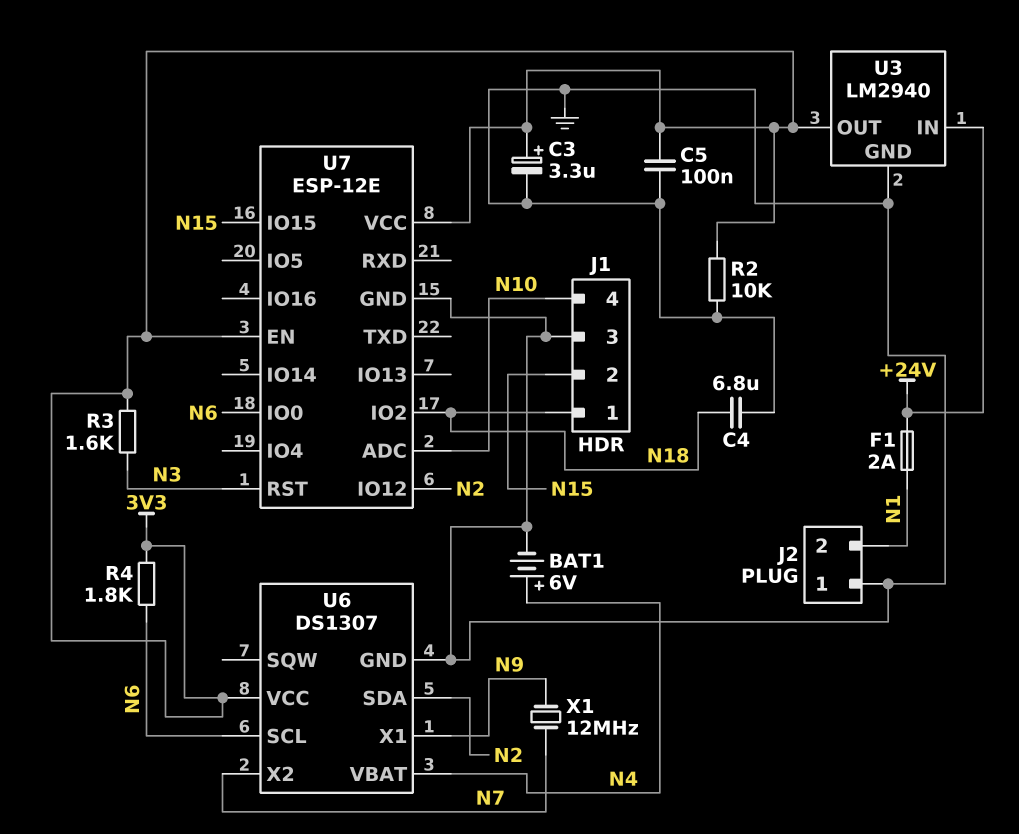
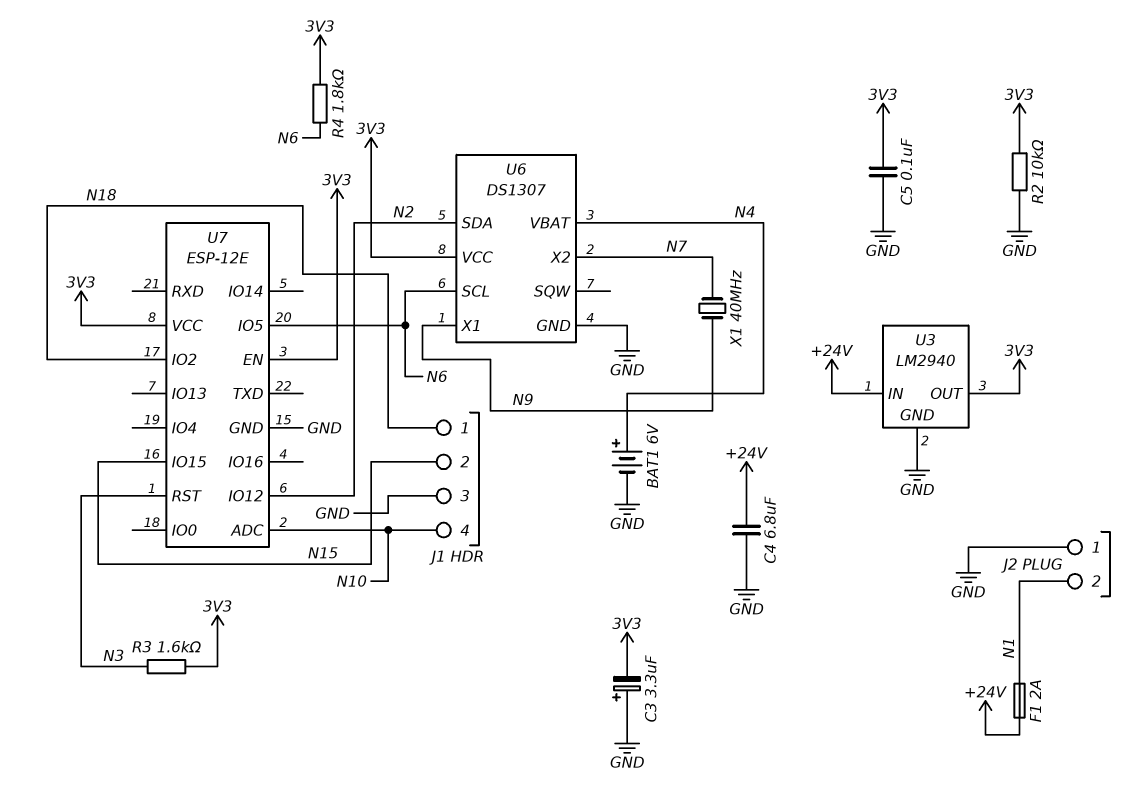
C3: 3.3uF (plus 3V3, minus GND) -> 3.3uF (plus GND, minus 3V3)
C4: 6.8uF (GND, N18) -> 6.8uF (+24V, GND)
U7 pin IO0: N6 -> none
U7 pin IO5: none -> N6
X1: 12MHz (N7, N9) -> 40MHz (N7, N9)

